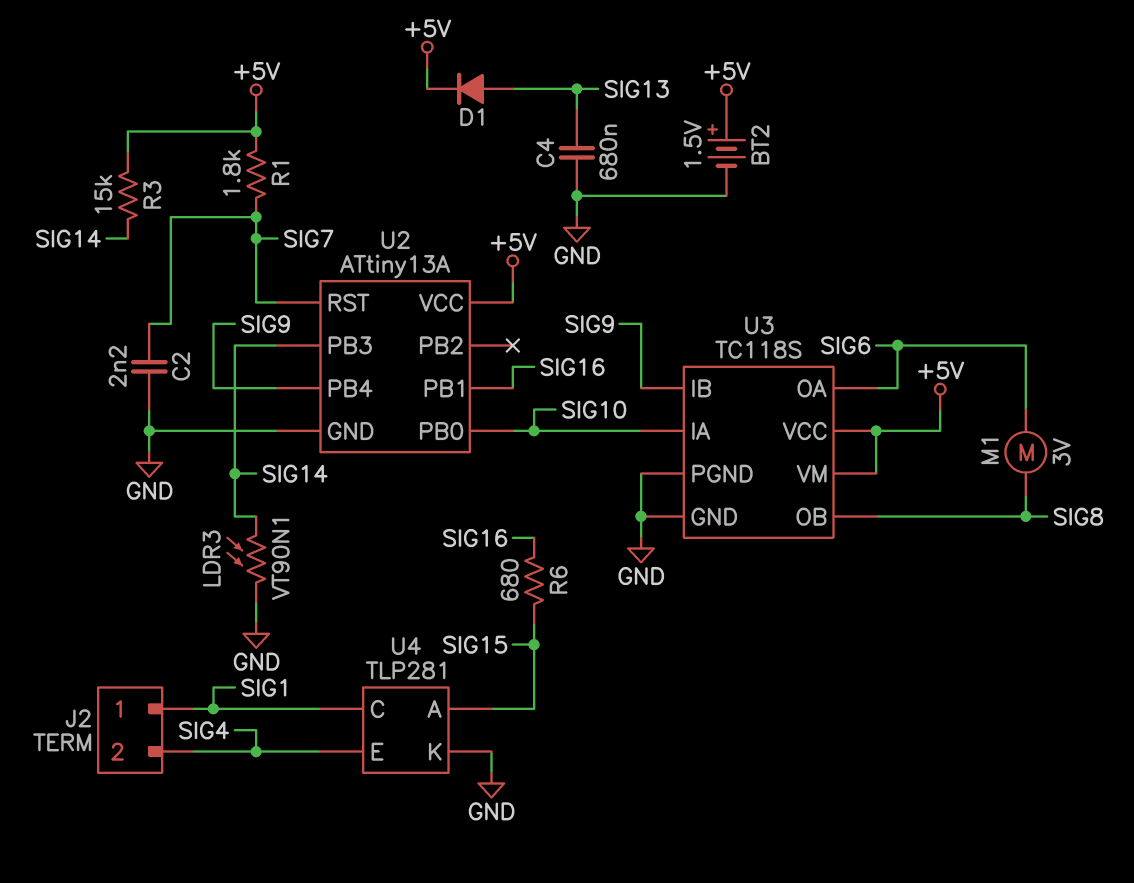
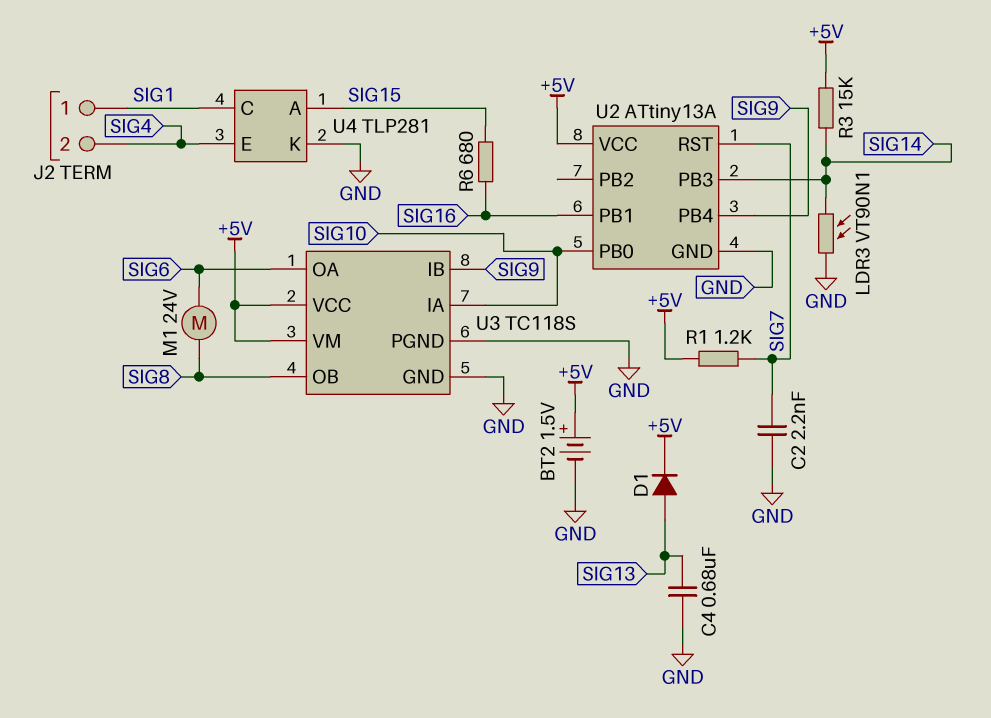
M1: motor 3V (SIG6, SIG8) -> motor 24V (SIG6, SIG8)
R1: 1.8k (+5V, SIG7) -> 1.2k (+5V, SIG7)

